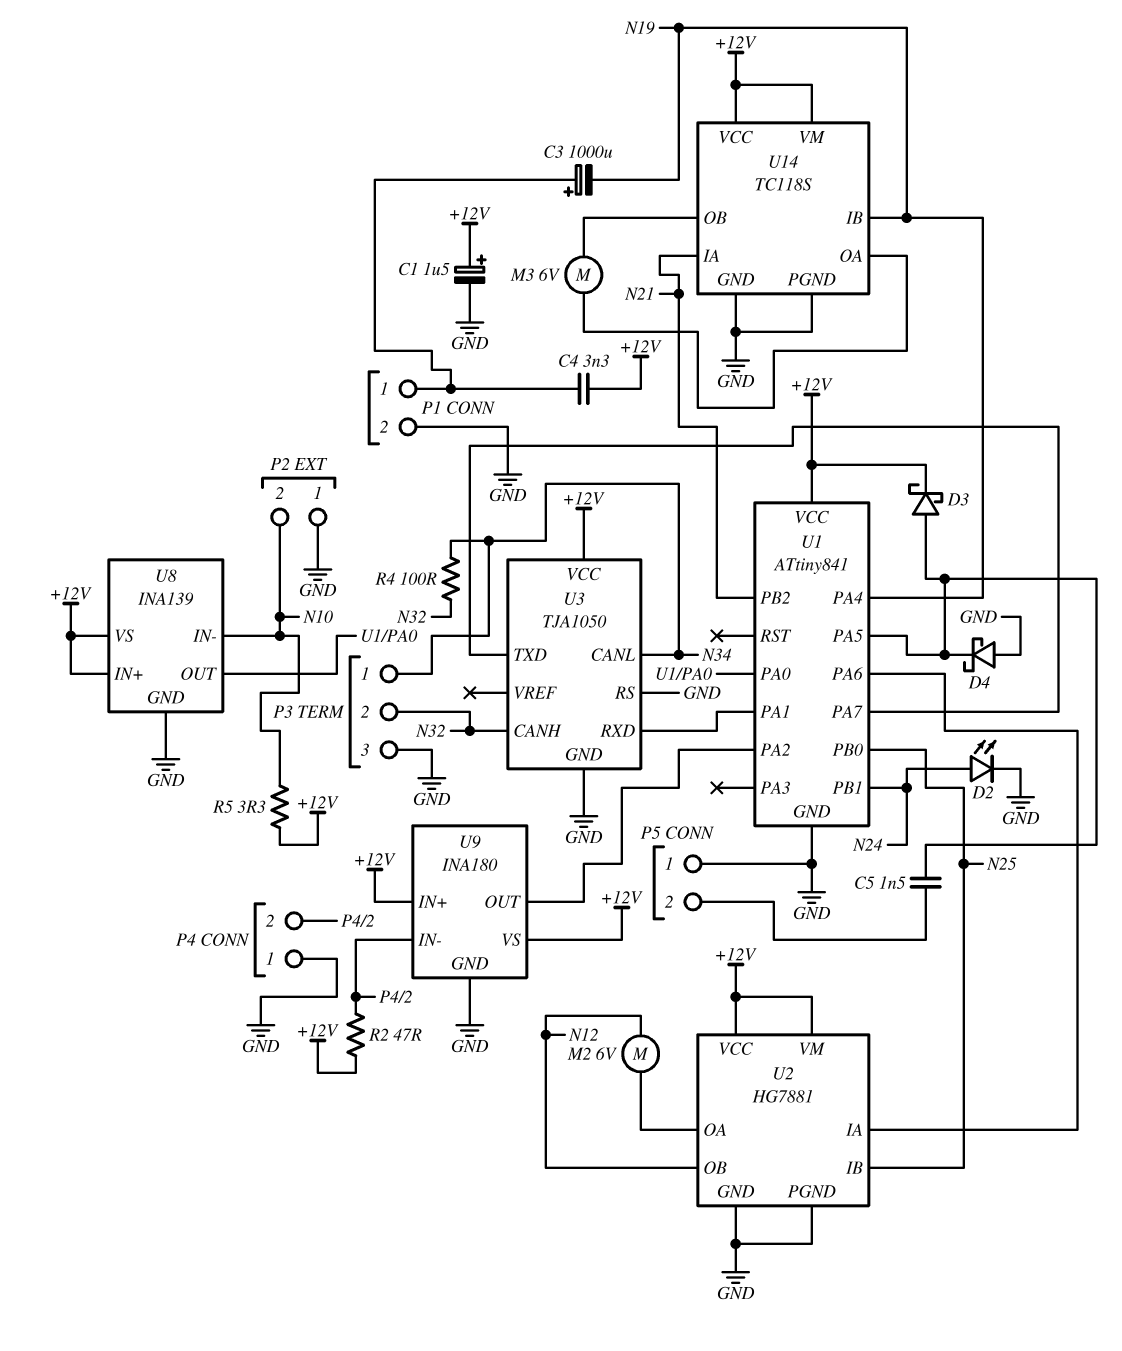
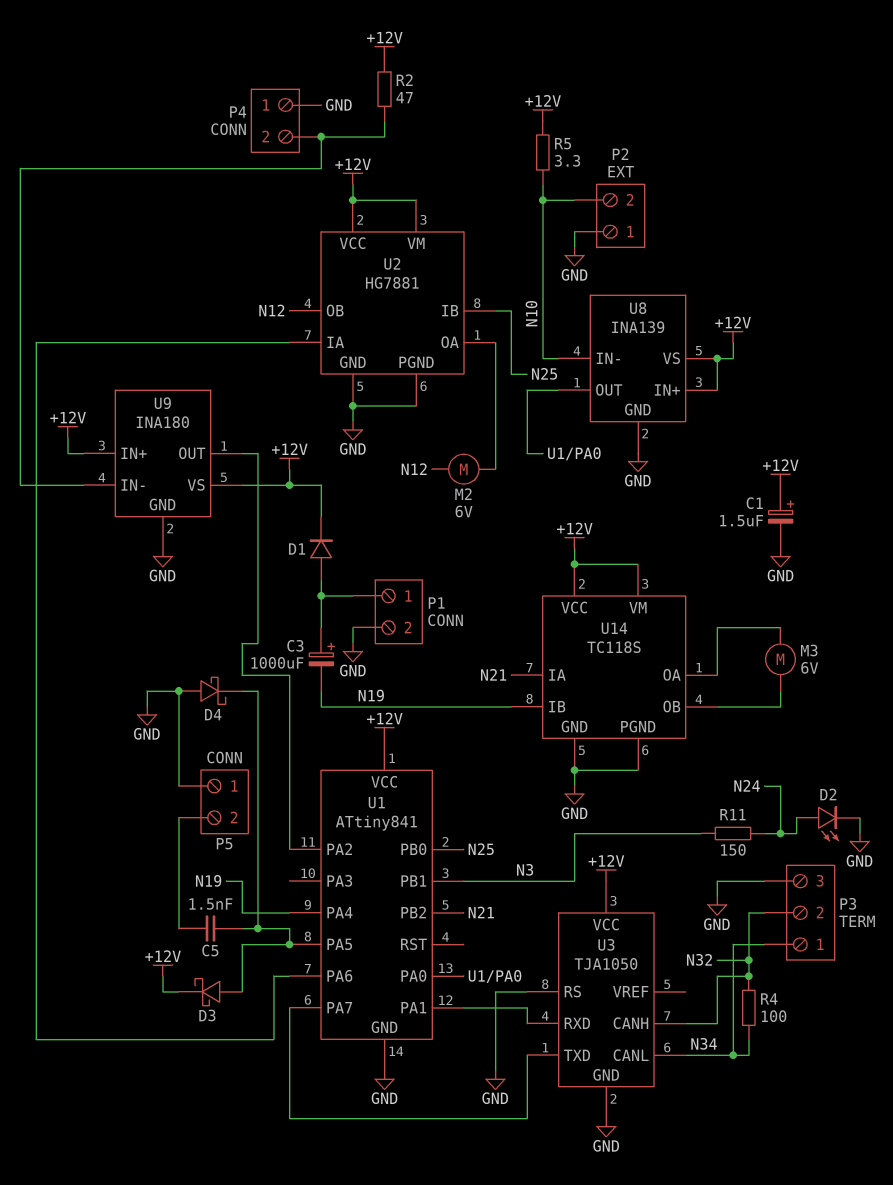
C4: 3.3nF (+12V, P1/1) -> none
D1: none -> diode (A P1/1, K +12V)
R11: none -> 150 (N3, N24)
U1 pin PB1: N24 -> N3

